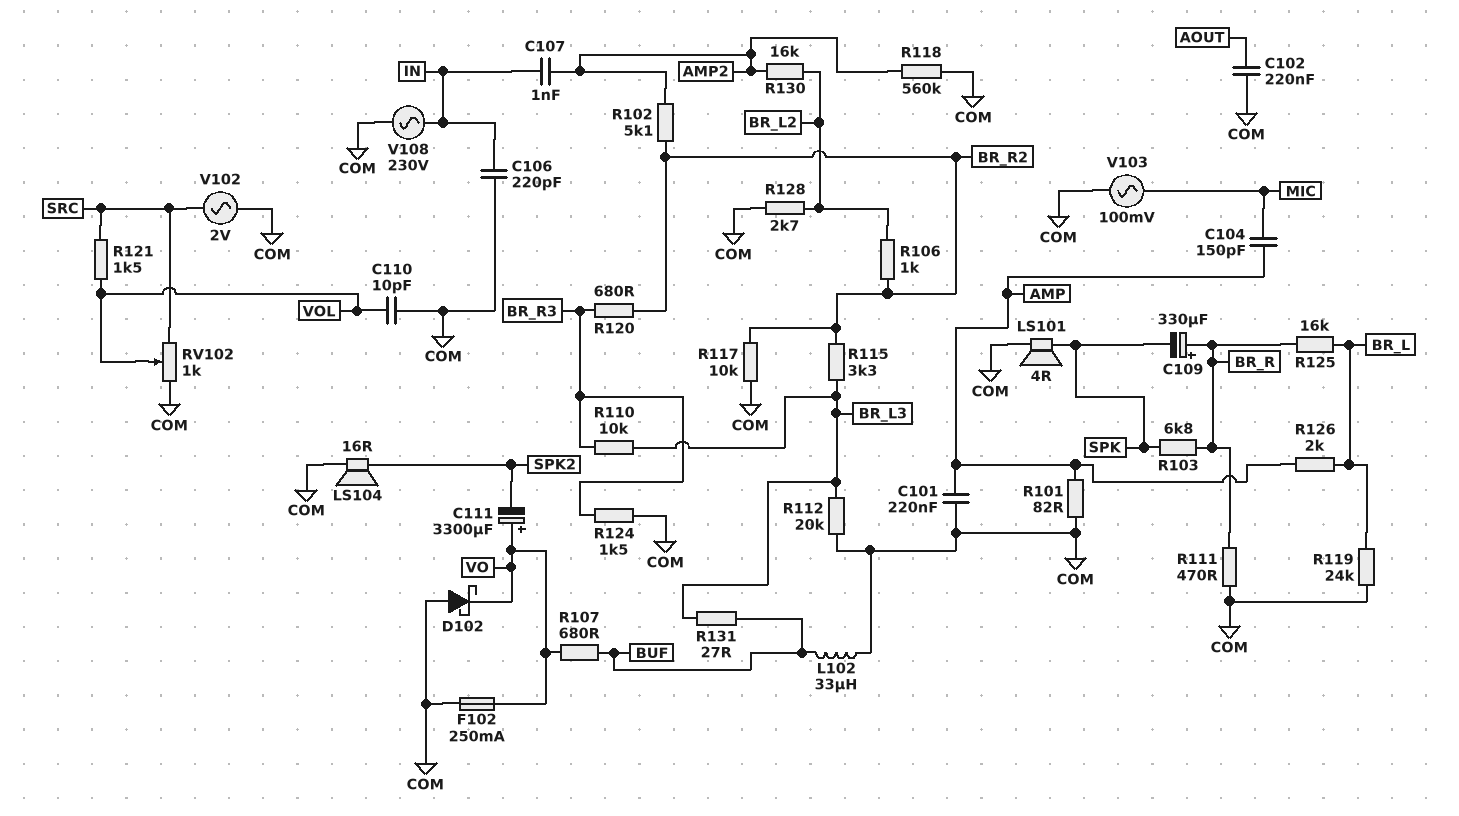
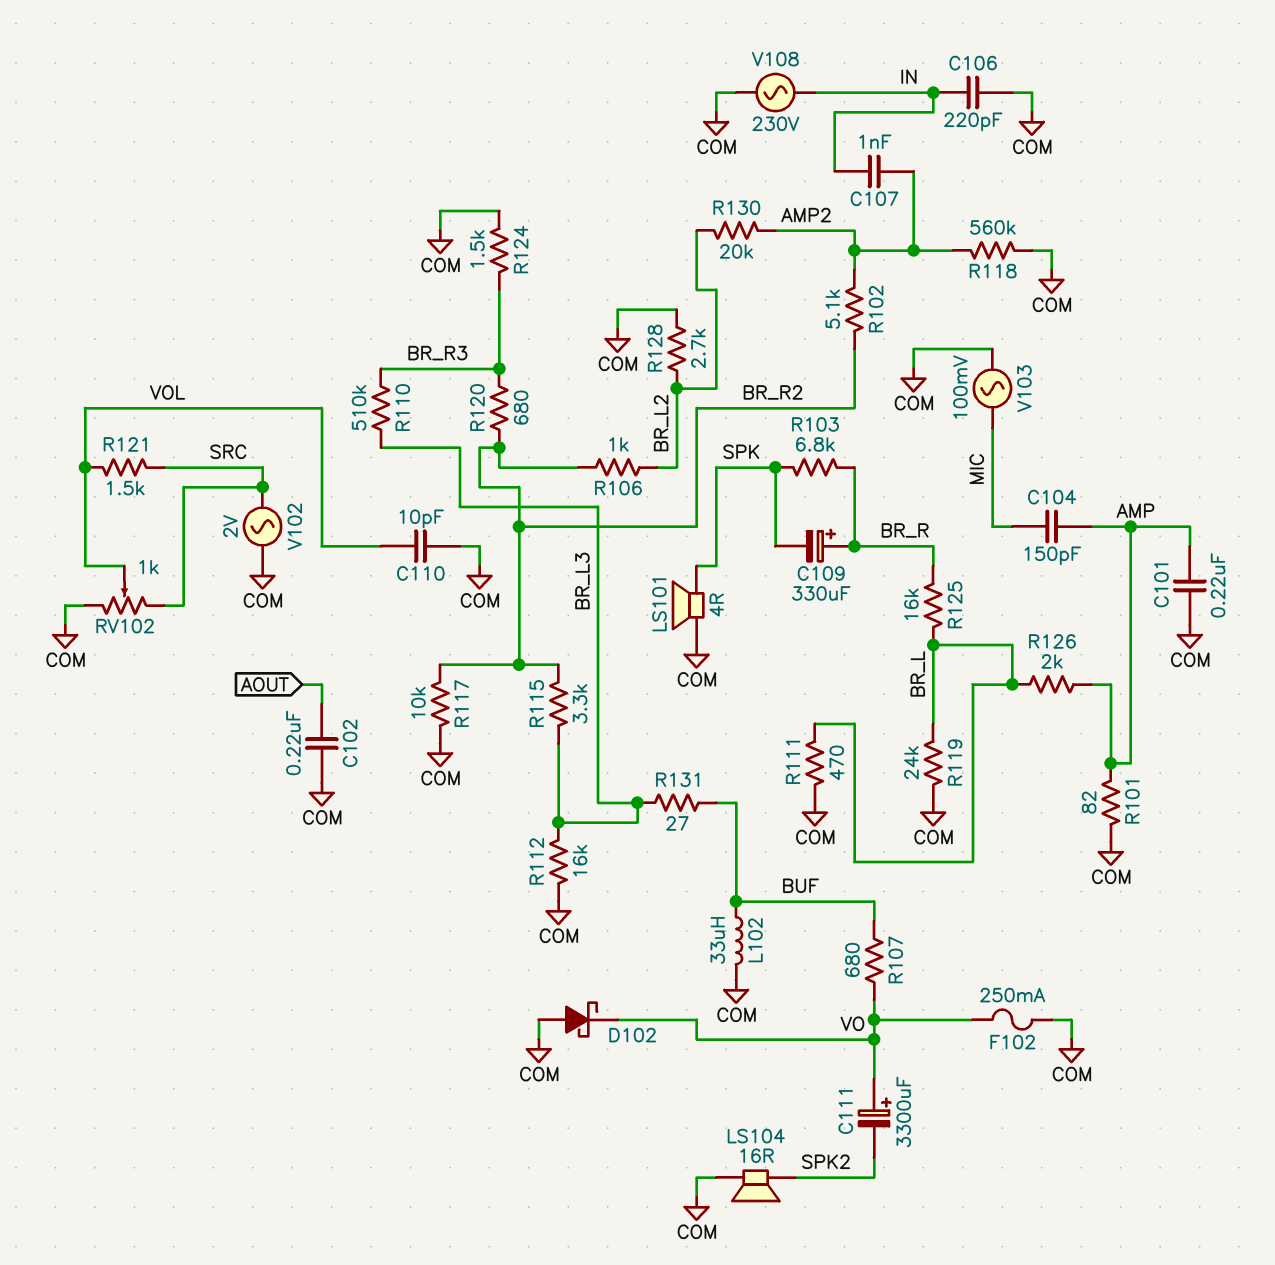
R110: 10k (BR_L3, BR_R3) -> 510k (BR_L3, BR_R3)
R111: 470 (BR_R, COM) -> 470 (BR_L, COM)
R112: 20k (BR_L3, COM) -> 16k (BR_L3, COM)
R130: 16k (AMP2, BR_L2) -> 20k (AMP2, BR_L2)

